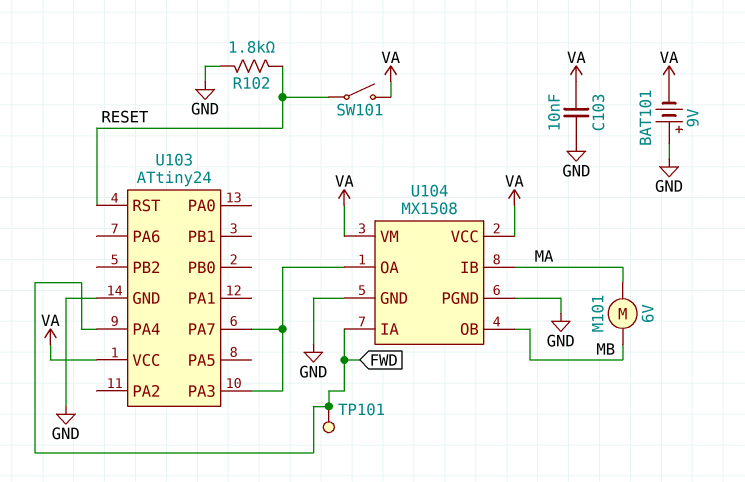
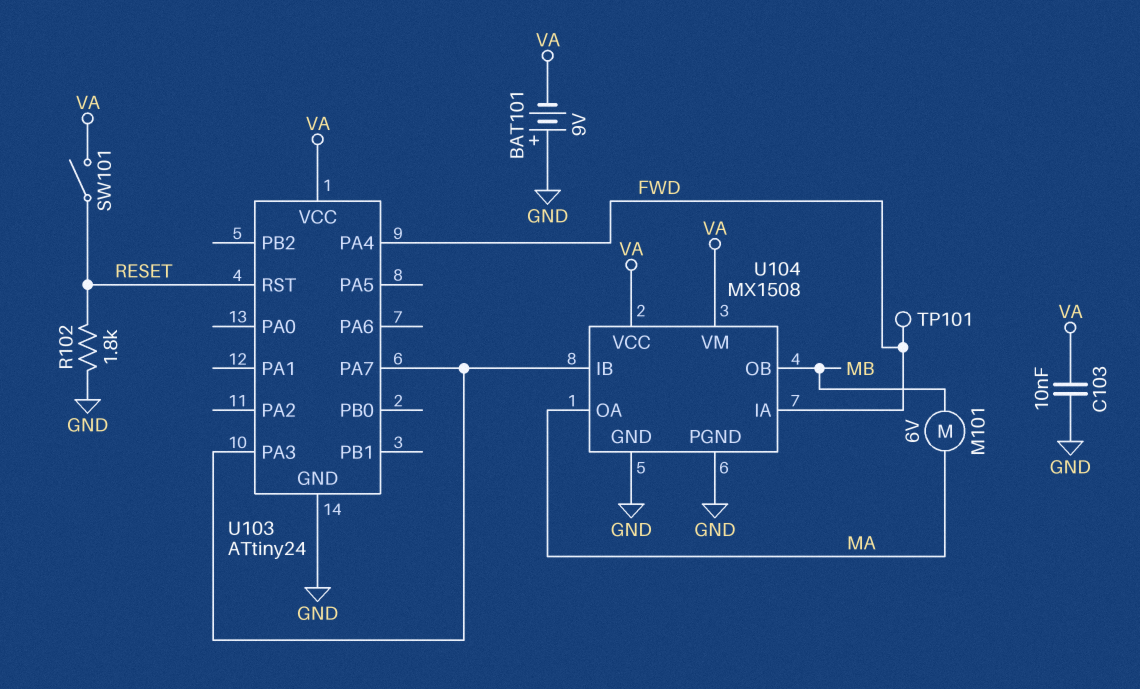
U104 pin IB: MA -> U103/PA3
U104 pin OA: U103/PA3 -> MA

